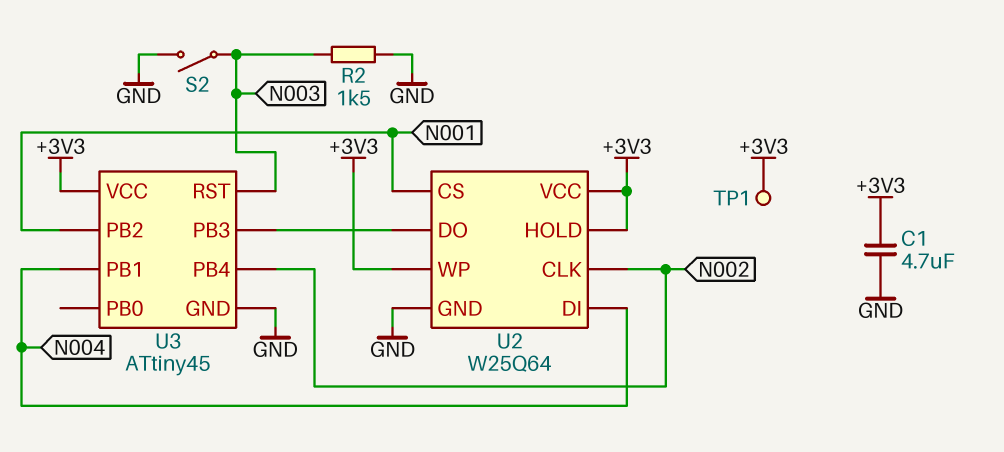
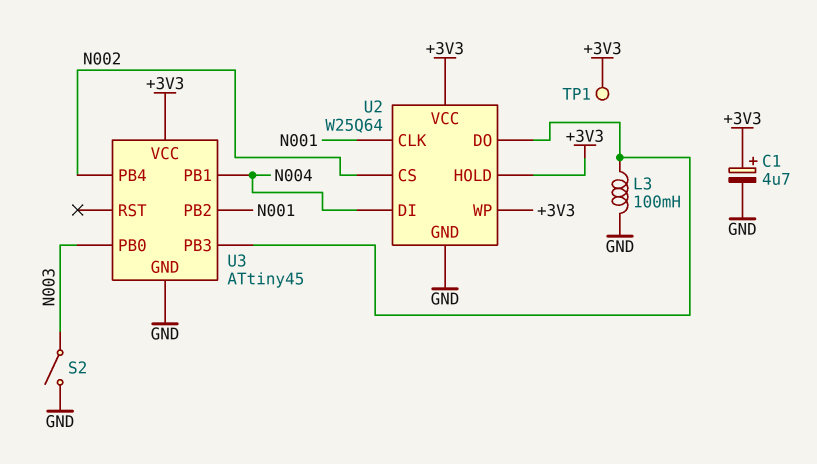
C1: 4.7uF (+3V3, GND) -> 4.7uF (plus +3V3, minus GND)
L3: none -> 100mH (GND, U2/DO)
R2: 1.5k (GND, N003) -> none
U2 pin CLK: N002 -> N001
U2 pin CS: N001 -> N002
U3 pin PB0: none -> N003
U3 pin RST: N003 -> none

